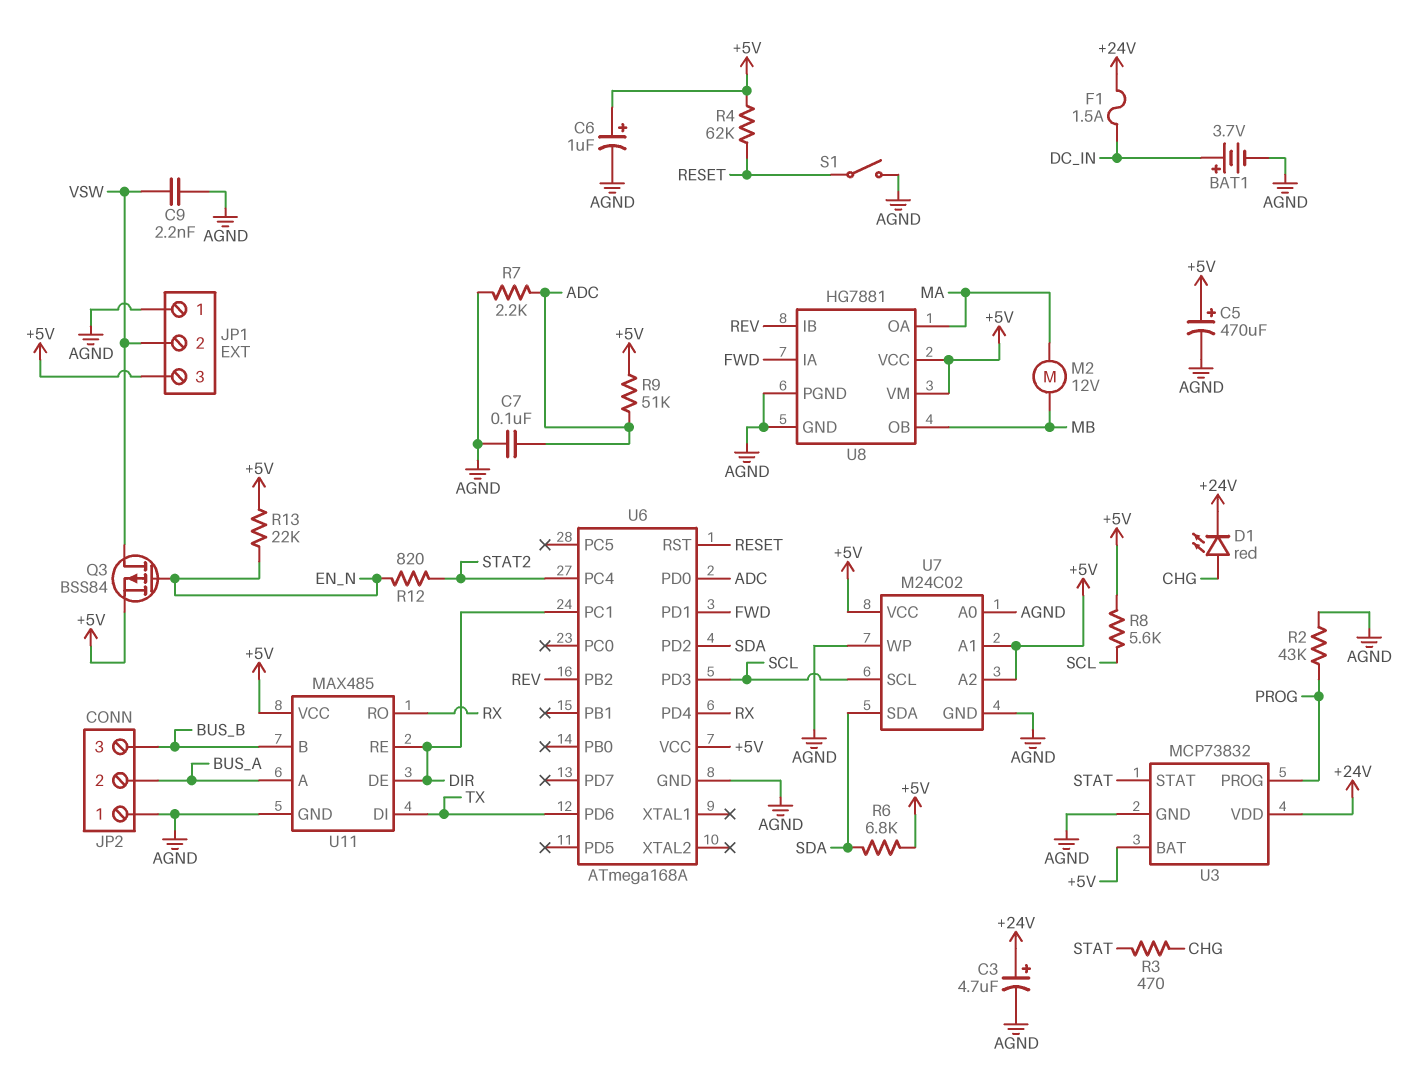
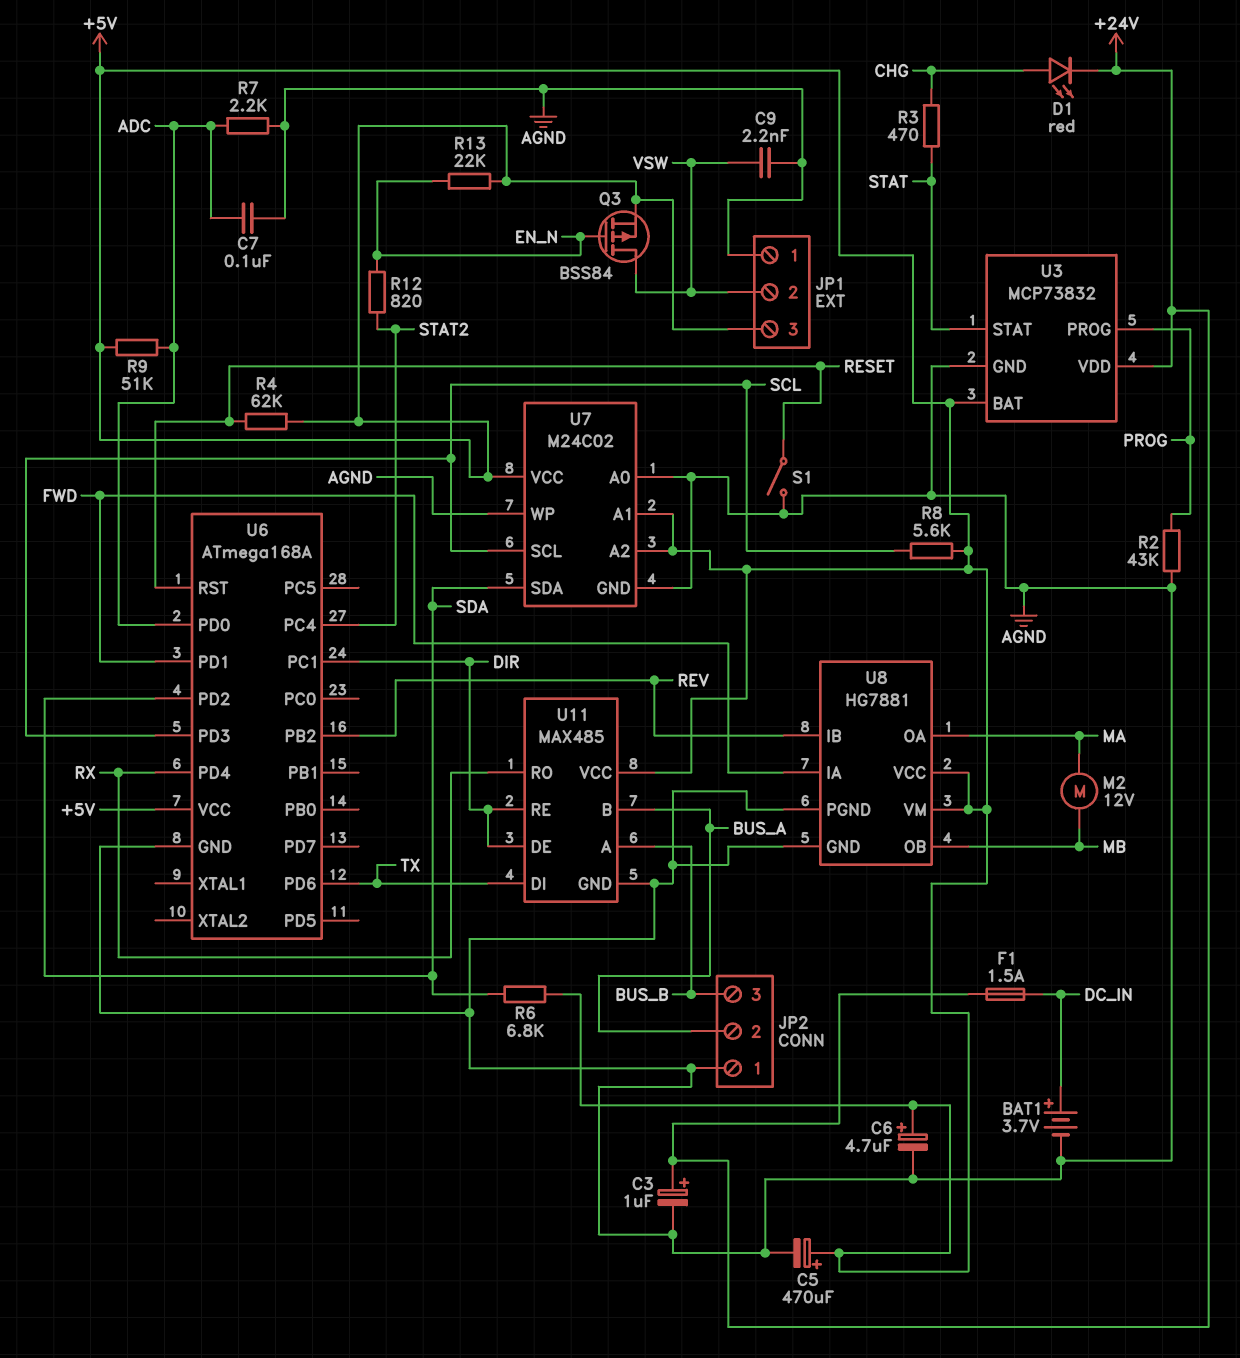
C3: 4.7uF (plus +24V, minus AGND) -> 1uF (plus +24V, minus AGND)
C6: 1uF (plus +5V, minus AGND) -> 4.7uF (plus +5V, minus AGND)
U11 pin A: BUS_A -> BUS_B
U11 pin B: BUS_B -> BUS_A

